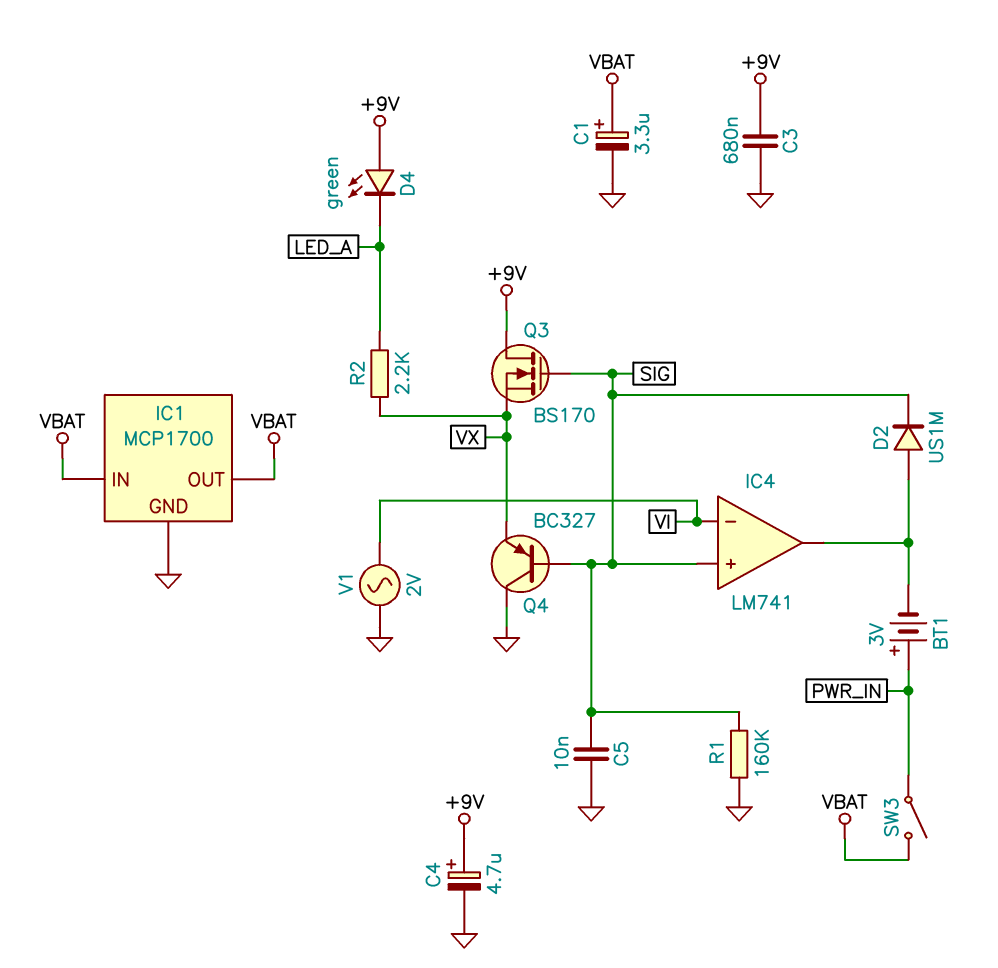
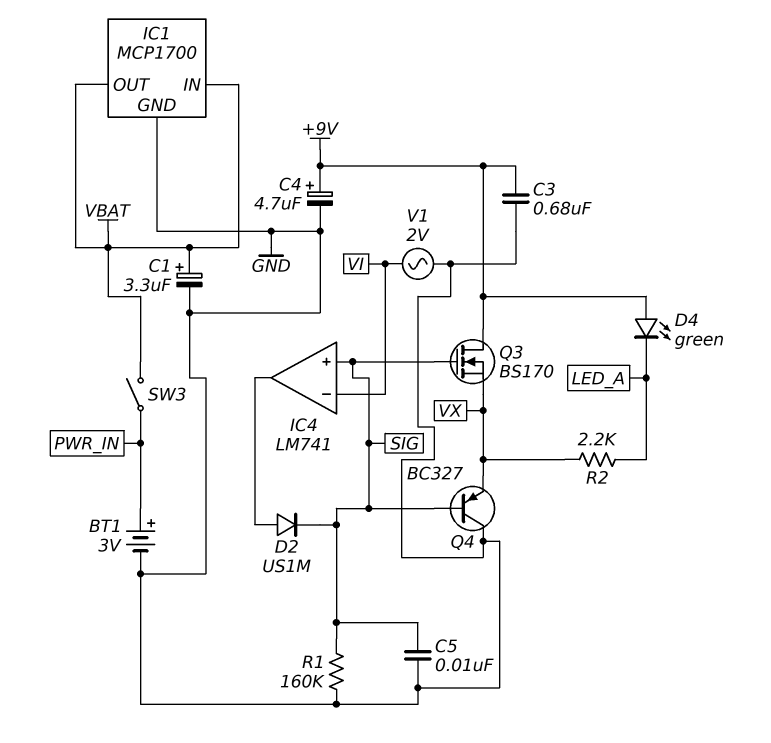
BT1: 3V (plus PWR_IN, minus IC4/out) -> 3V (plus PWR_IN, minus GND)

